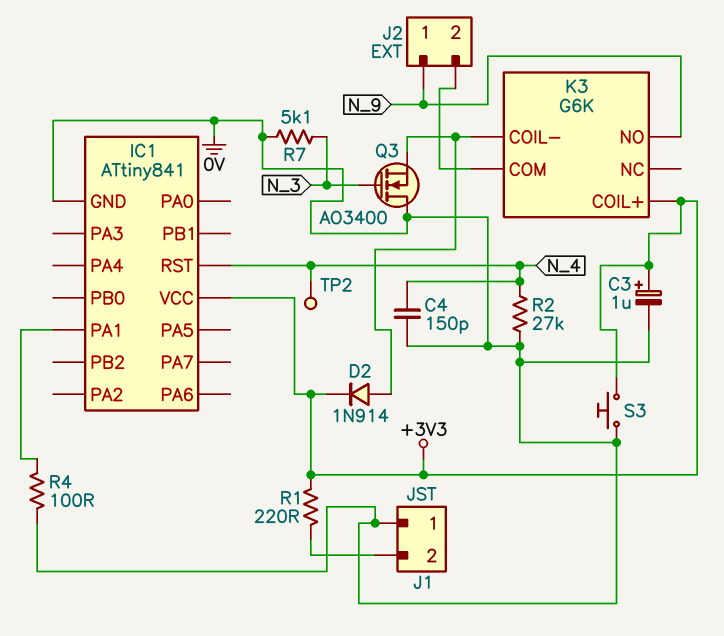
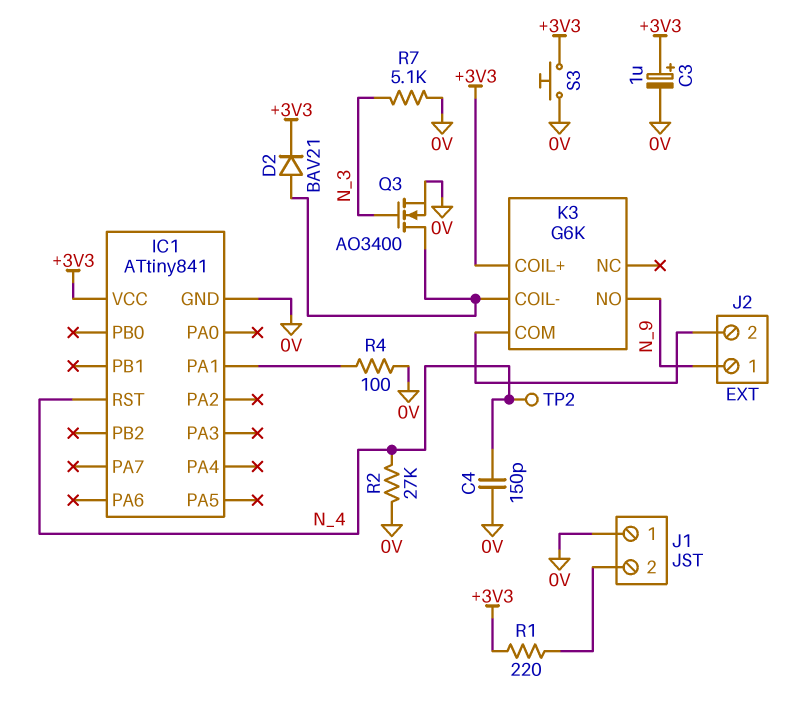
D2: diode 1N914 (A K3/COIL-, K +3V3) -> diode BAV21 (A K3/COIL-, K +3V3)
Q3: NMOS AO3400 (G N_3, D 0V, S K3/COIL-) -> NMOS AO3400 (G N_3, D K3/COIL-, S 0V)

